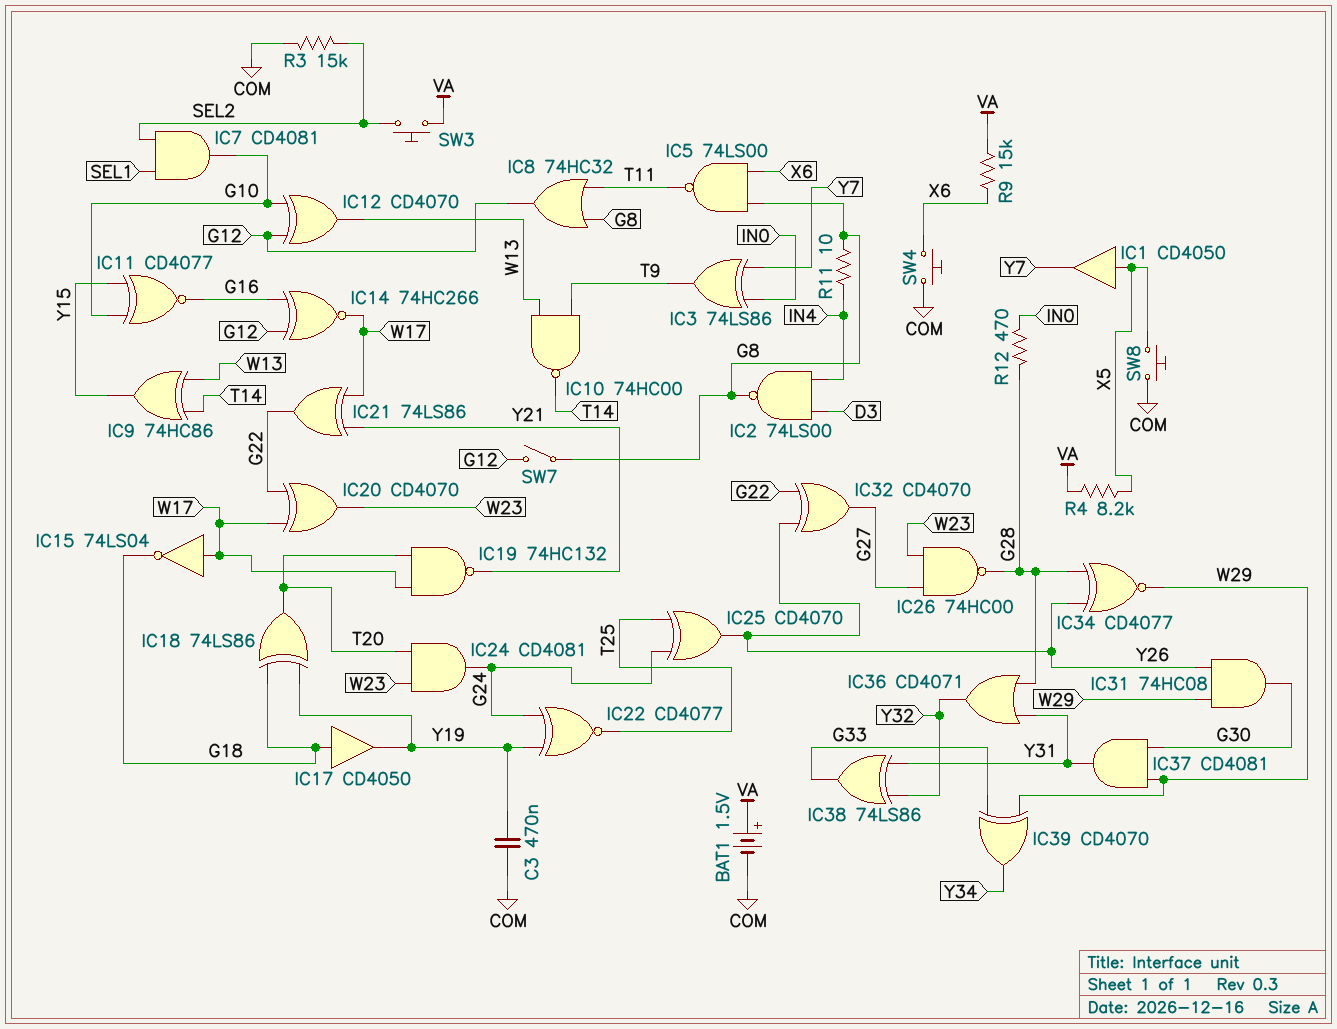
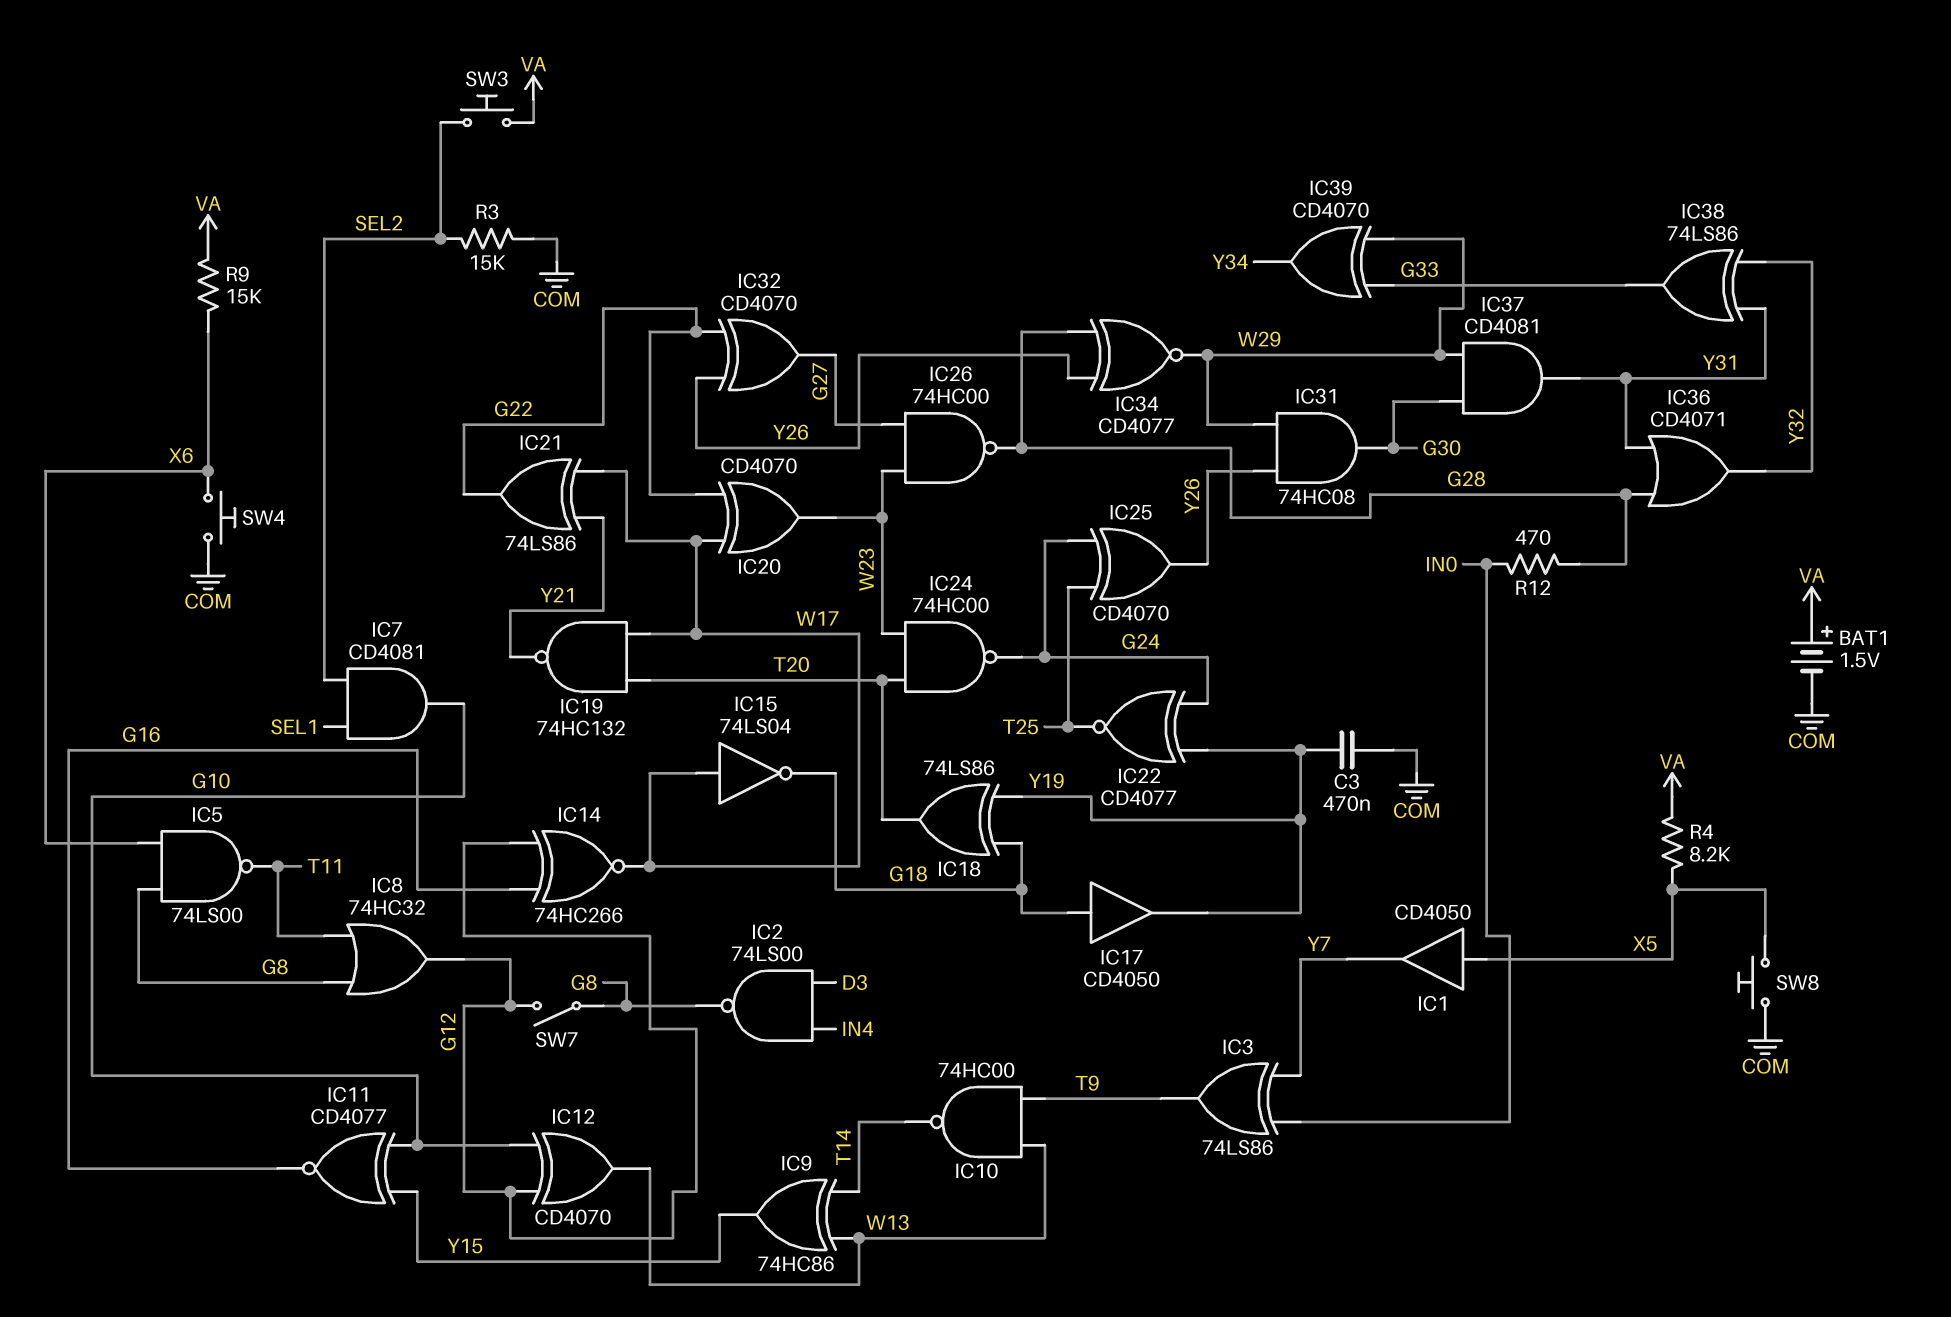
IC24: AND CD4081 (in T20, in W23, out G24) -> NAND 74HC00 (in T20, in W23, out G24)
R11: 10 (G8, IN4) -> none

